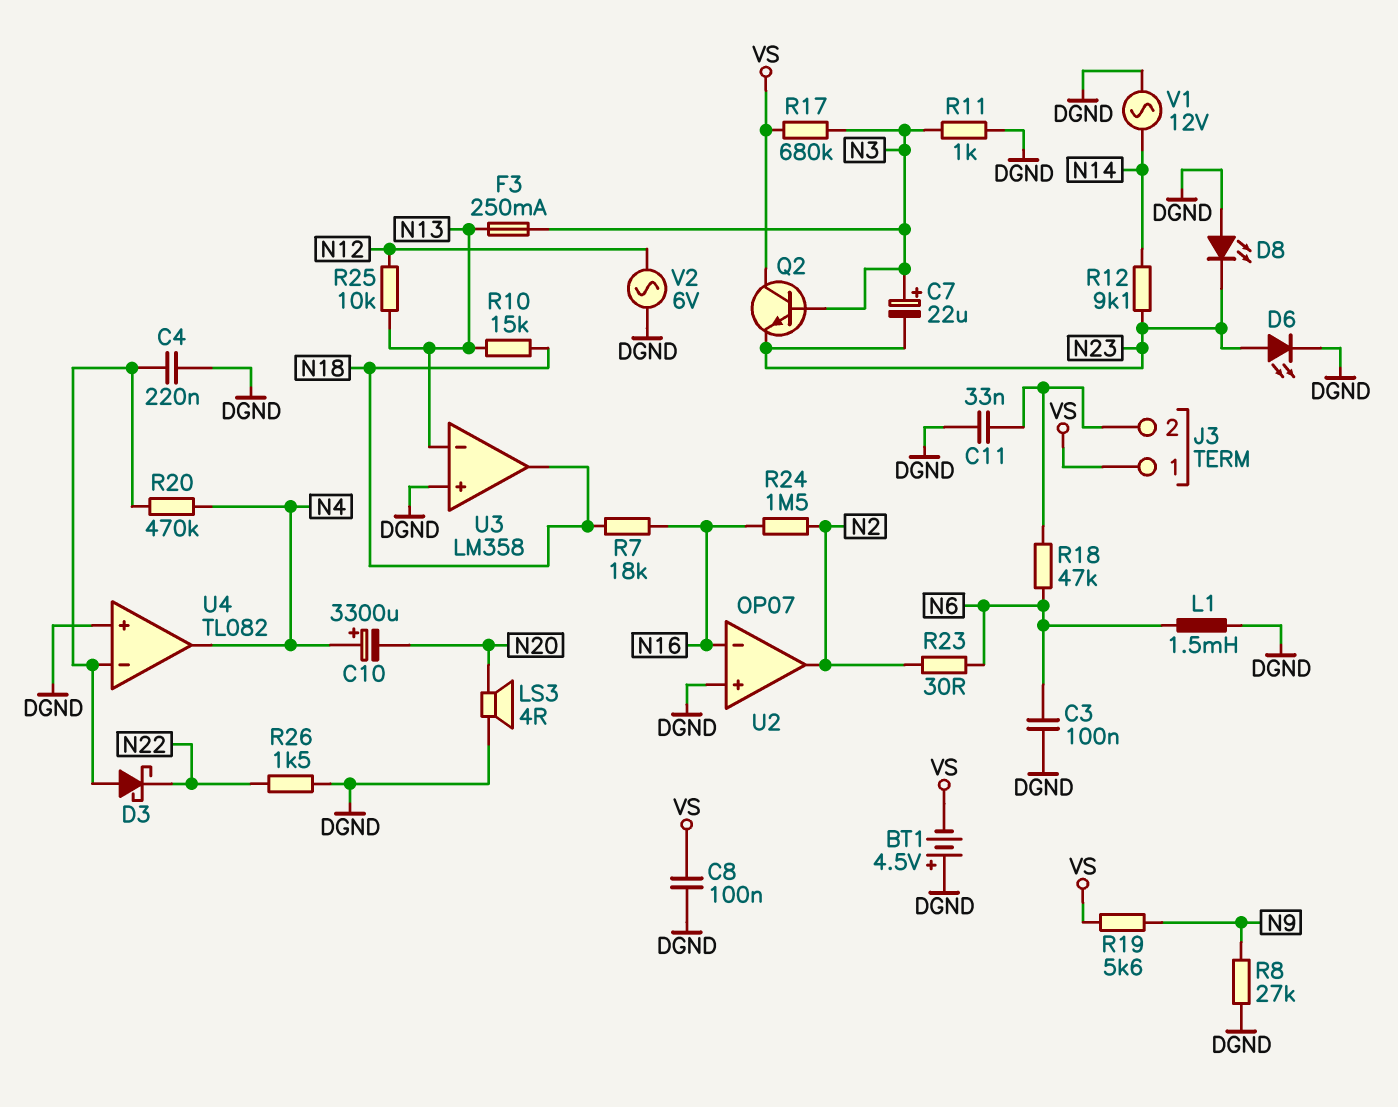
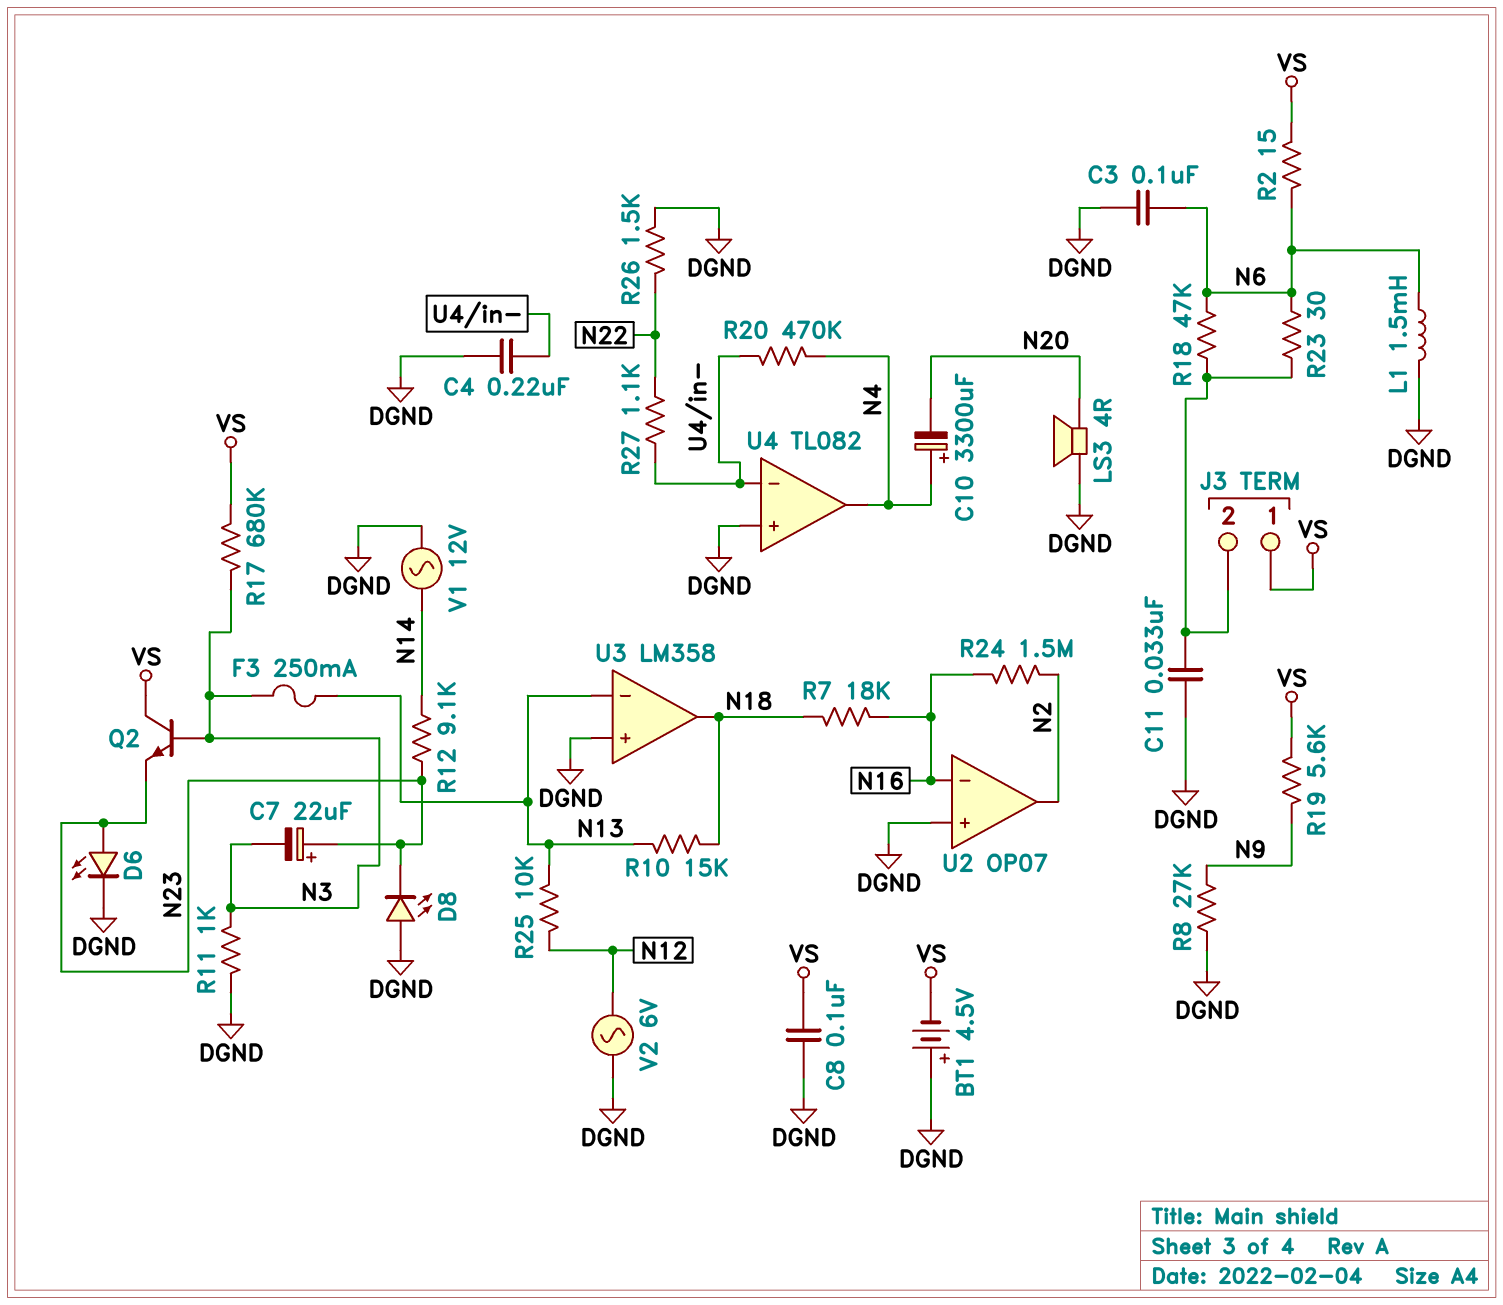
C7: 22uF (plus N3, minus N23) -> 22uF (plus N23, minus N3)
D3: schottky (A U4/in-, K N22) -> none
R2: none -> 15 (N6, VS)
R23: 30 (N2, N6) -> 30 (J3/2, N6)
R27: none -> 1.1k (N22, U4/in-)

